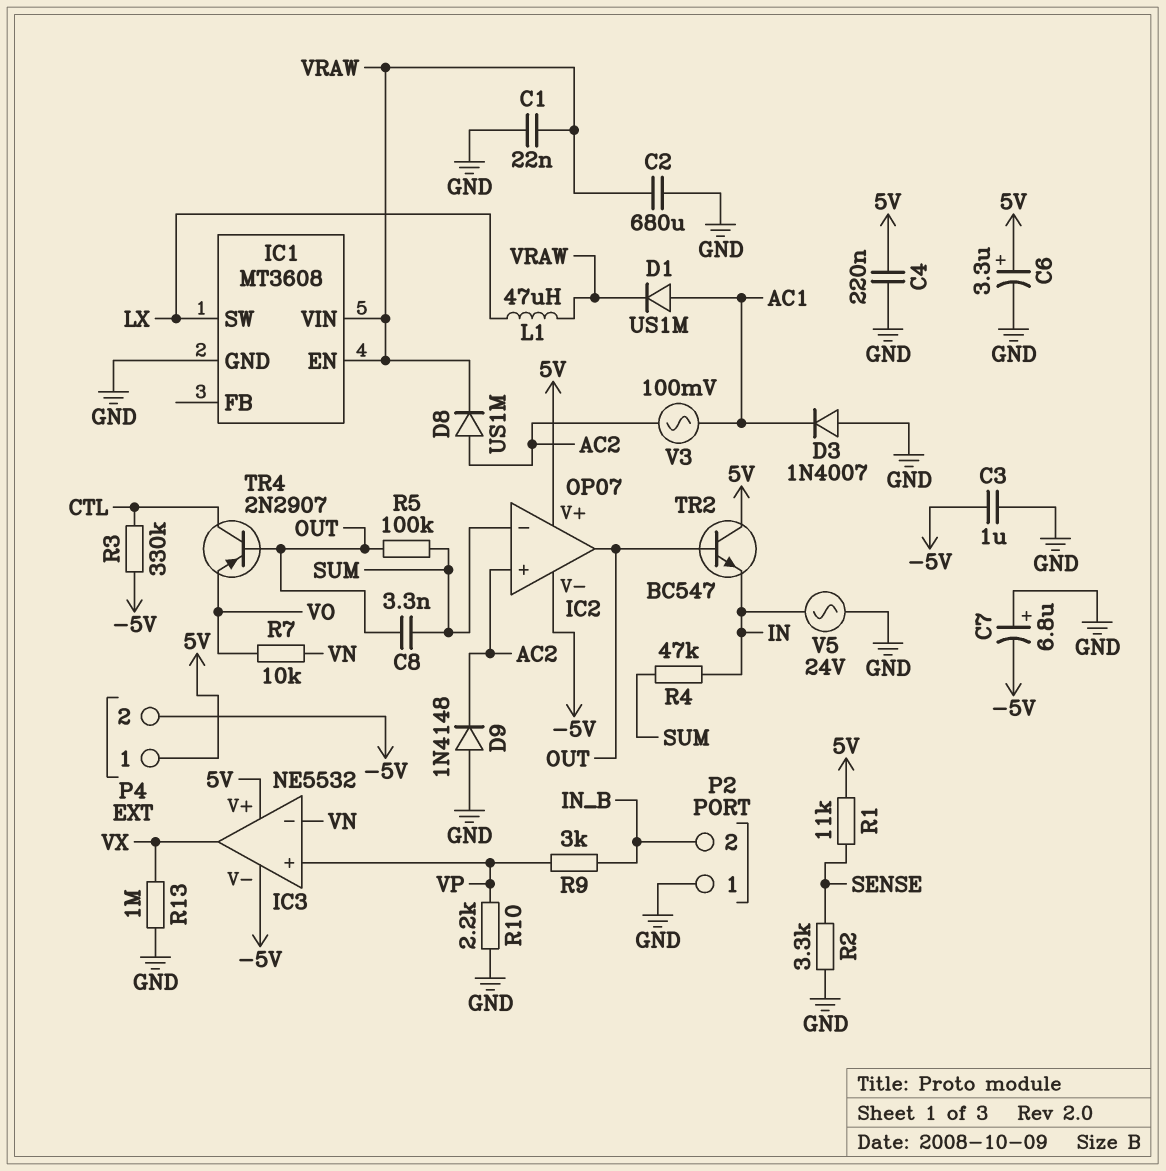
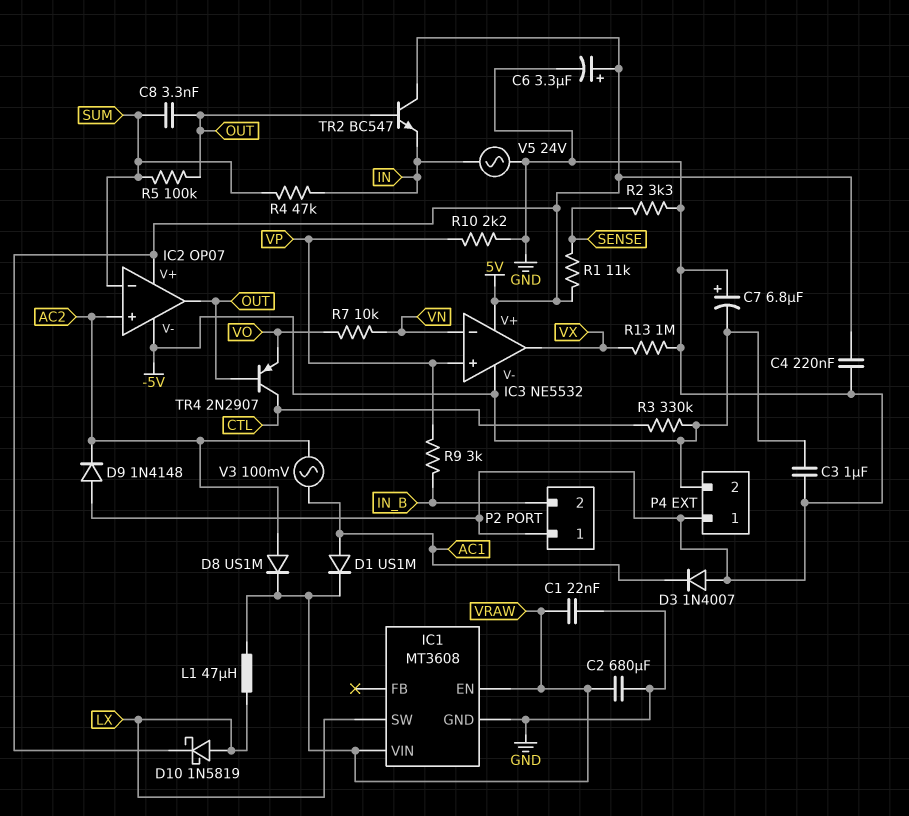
D10: none -> schottky 1N5819 (A LX, K 5V)
P4 pin 1: 5V -> GND

